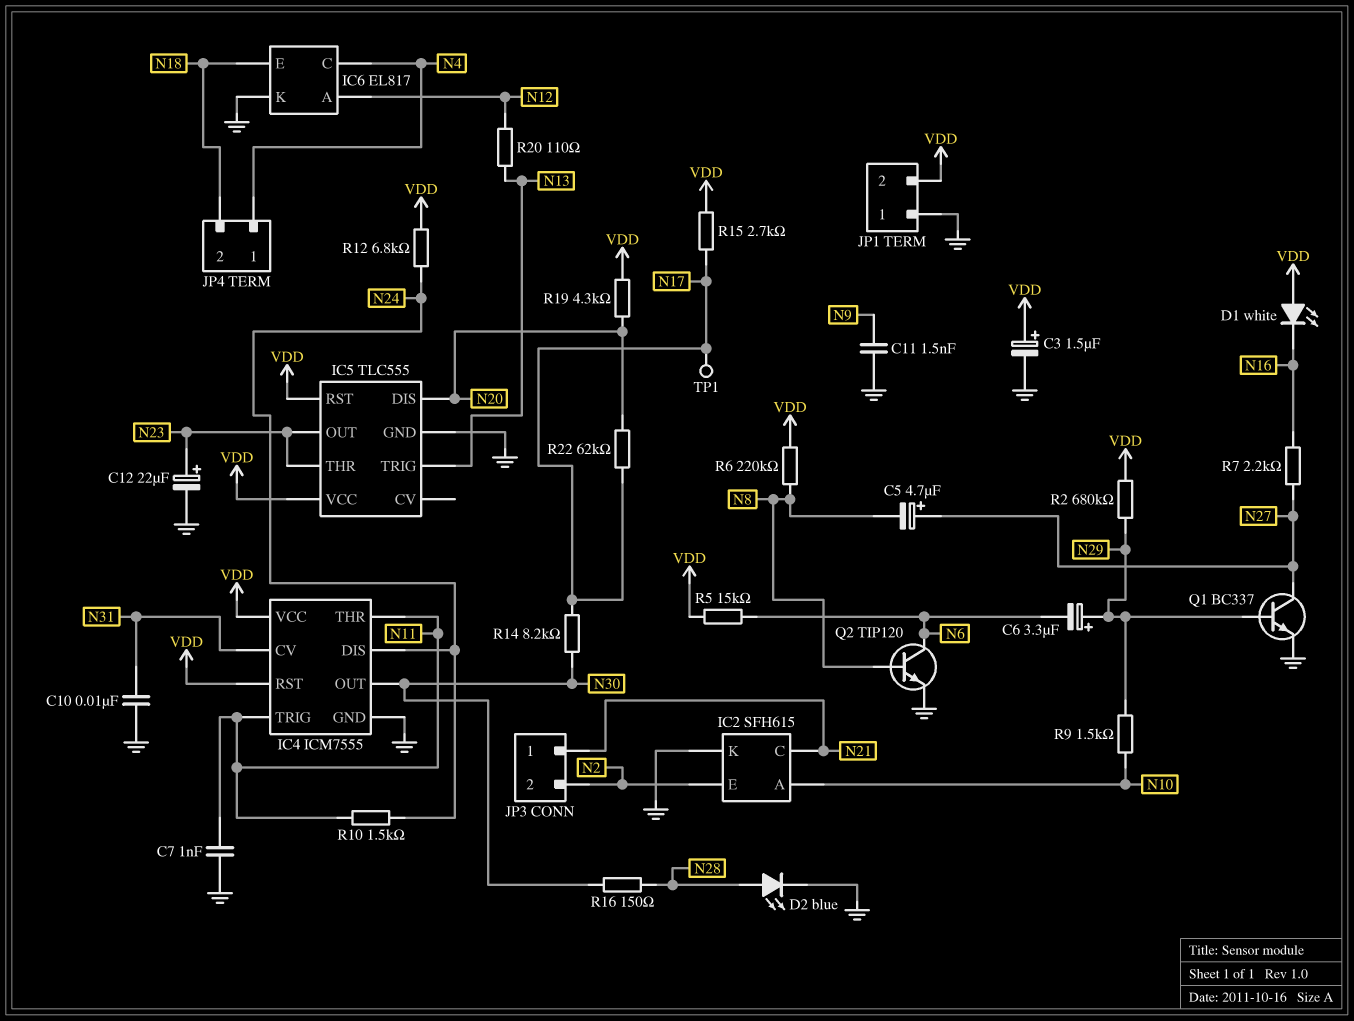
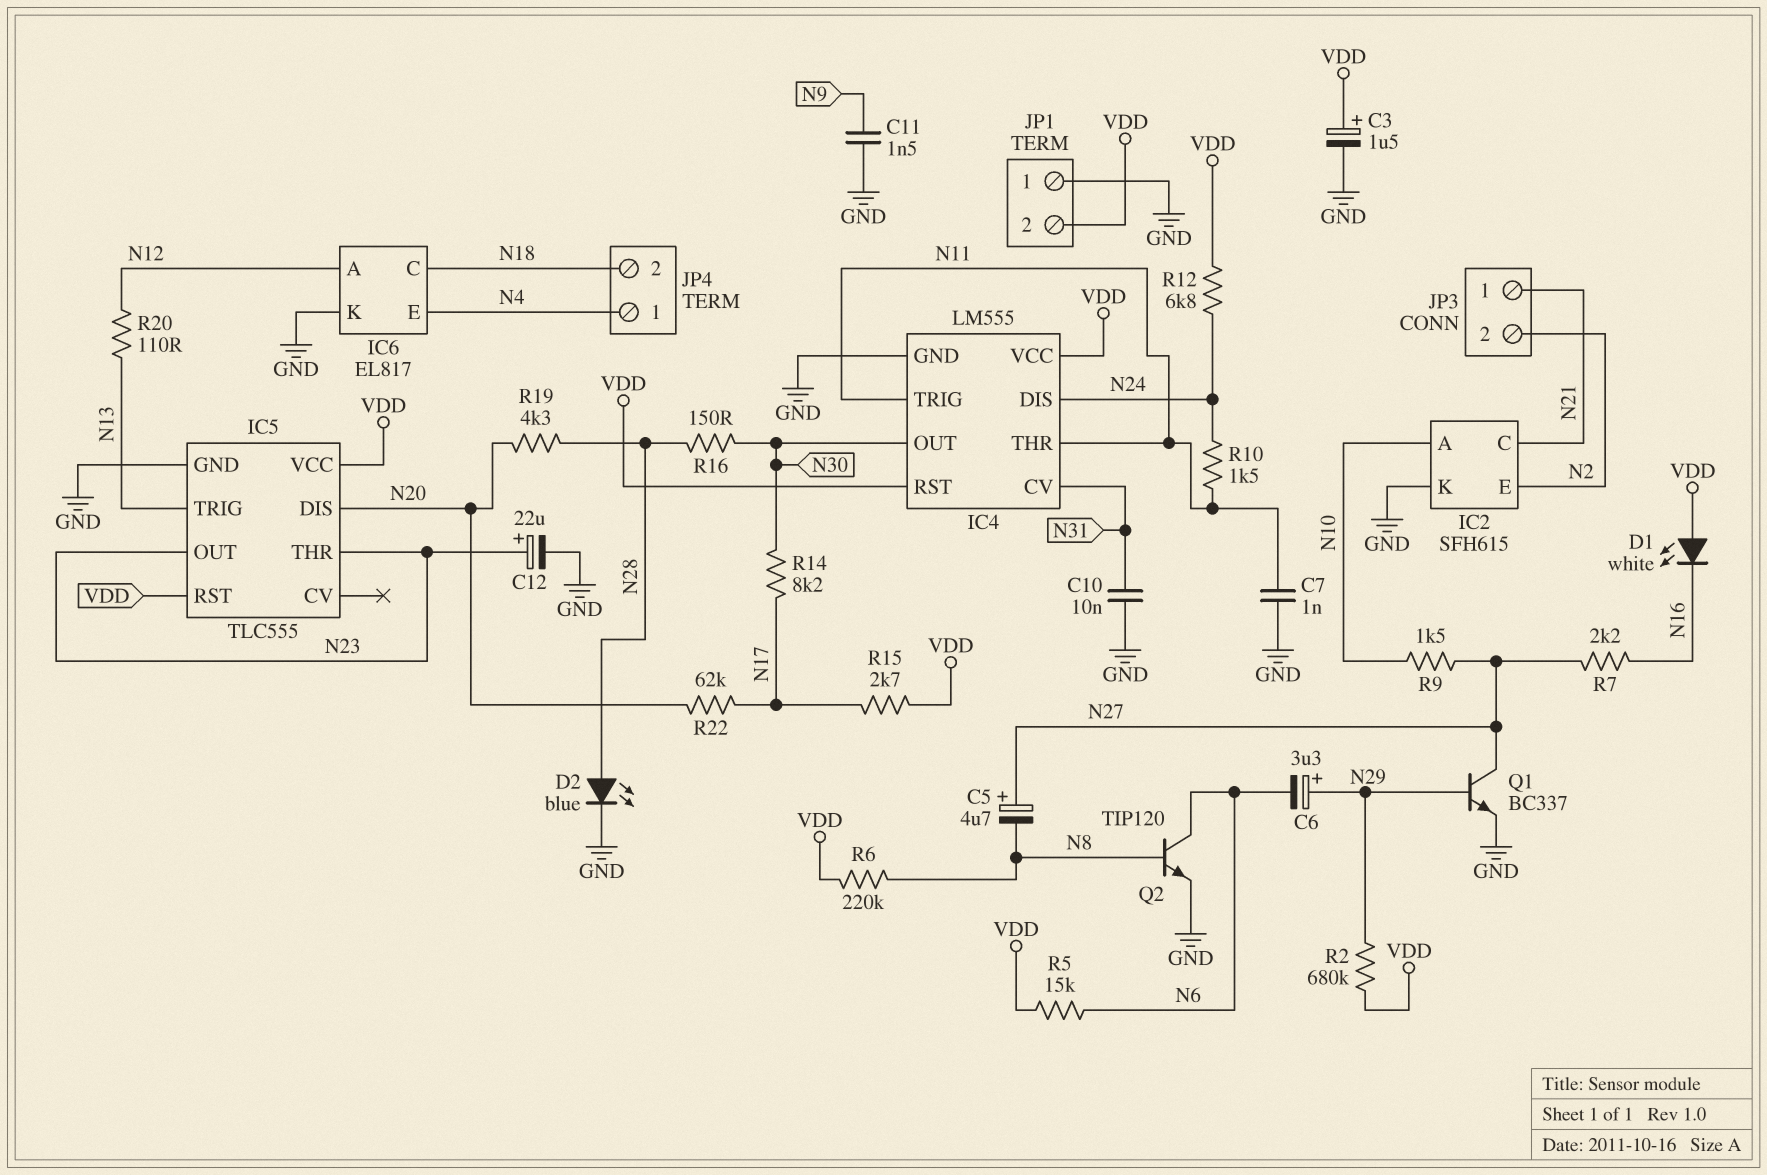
IC4: ICM7555 -> LM555
IC6 pin C: N4 -> N18
IC6 pin E: N18 -> N4
R9: 1.5k (N10, N29) -> 1.5k (N10, N27)
R19: 4.3k (N20, VDD) -> 4.3k (N20, N28)
TP1: test point (N17) -> none

